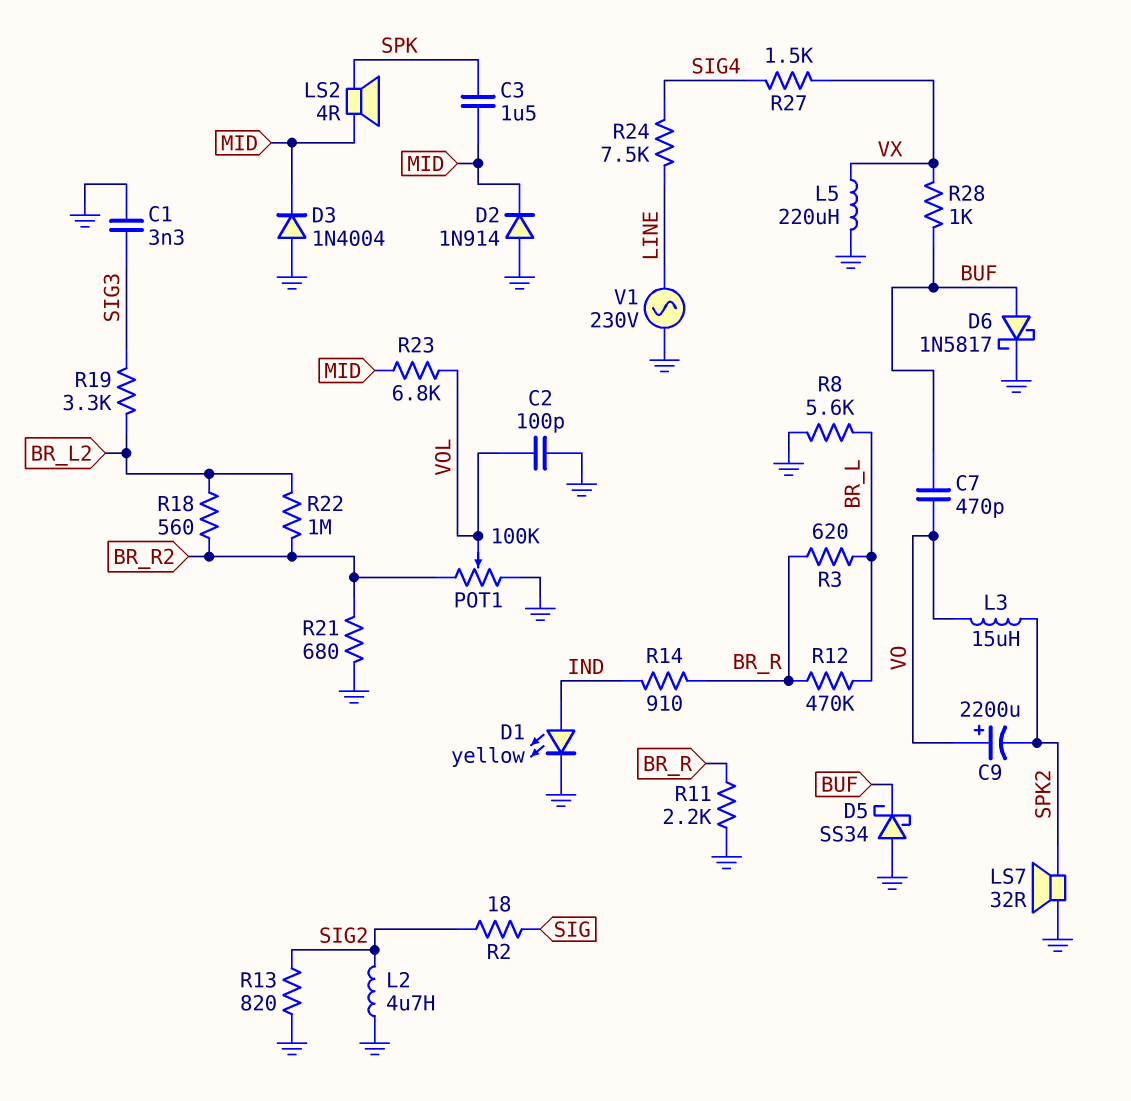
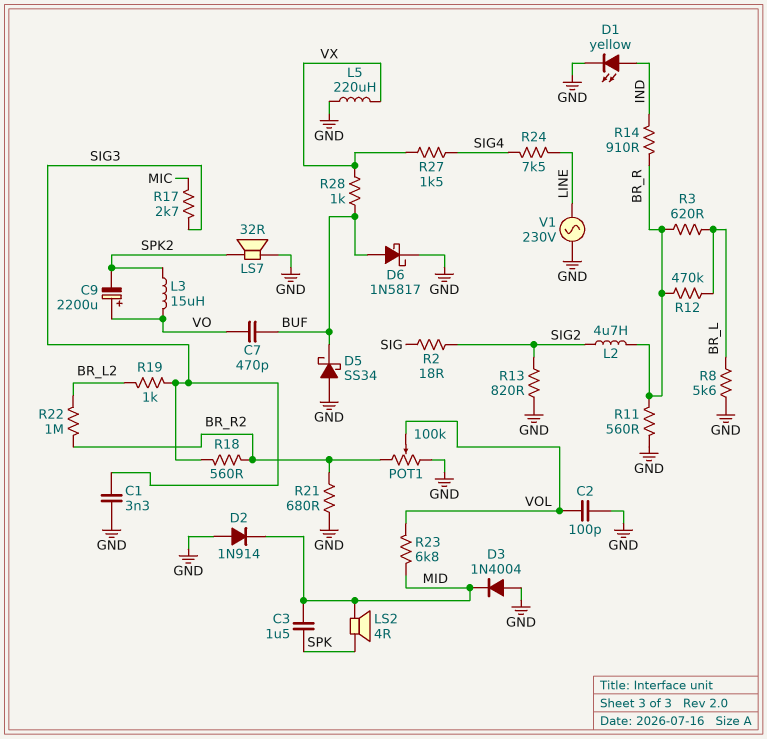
L2: 4.7uH (GND, SIG2) -> 4.7uH (BR_R, SIG2)
R11: 2.2k (BR_R, GND) -> 560 (BR_R, GND)
R17: none -> 2.7k (MIC, SIG3)
R18: 560 (BR_L2, BR_R2) -> 560 (BR_R2, SIG3)
R19: 3.3k (BR_L2, SIG3) -> 1k (BR_L2, SIG3)

